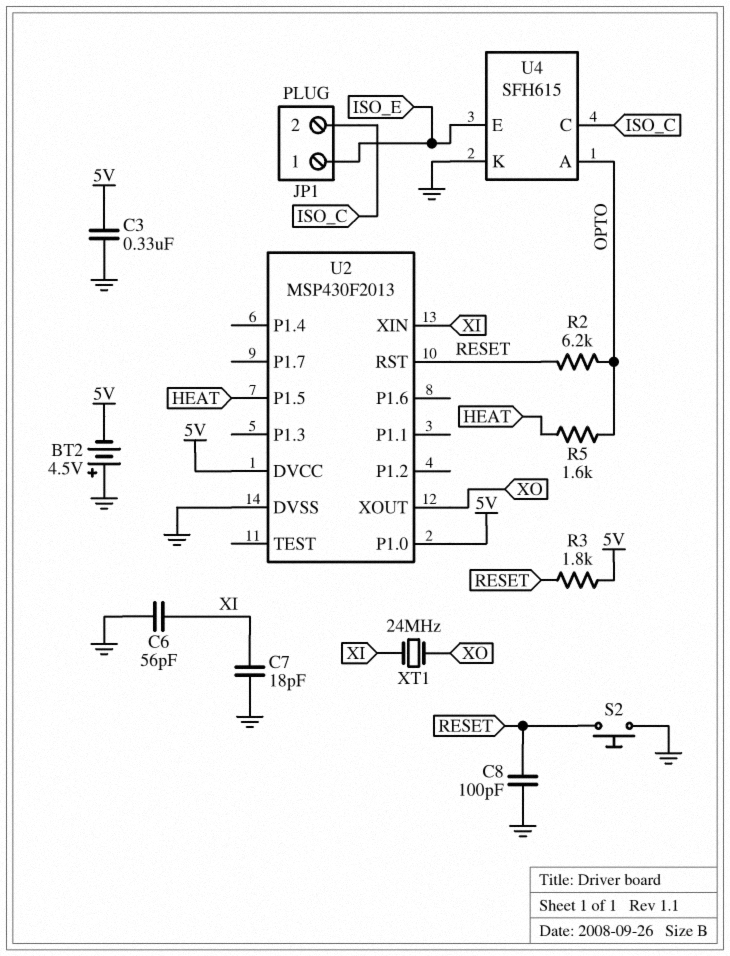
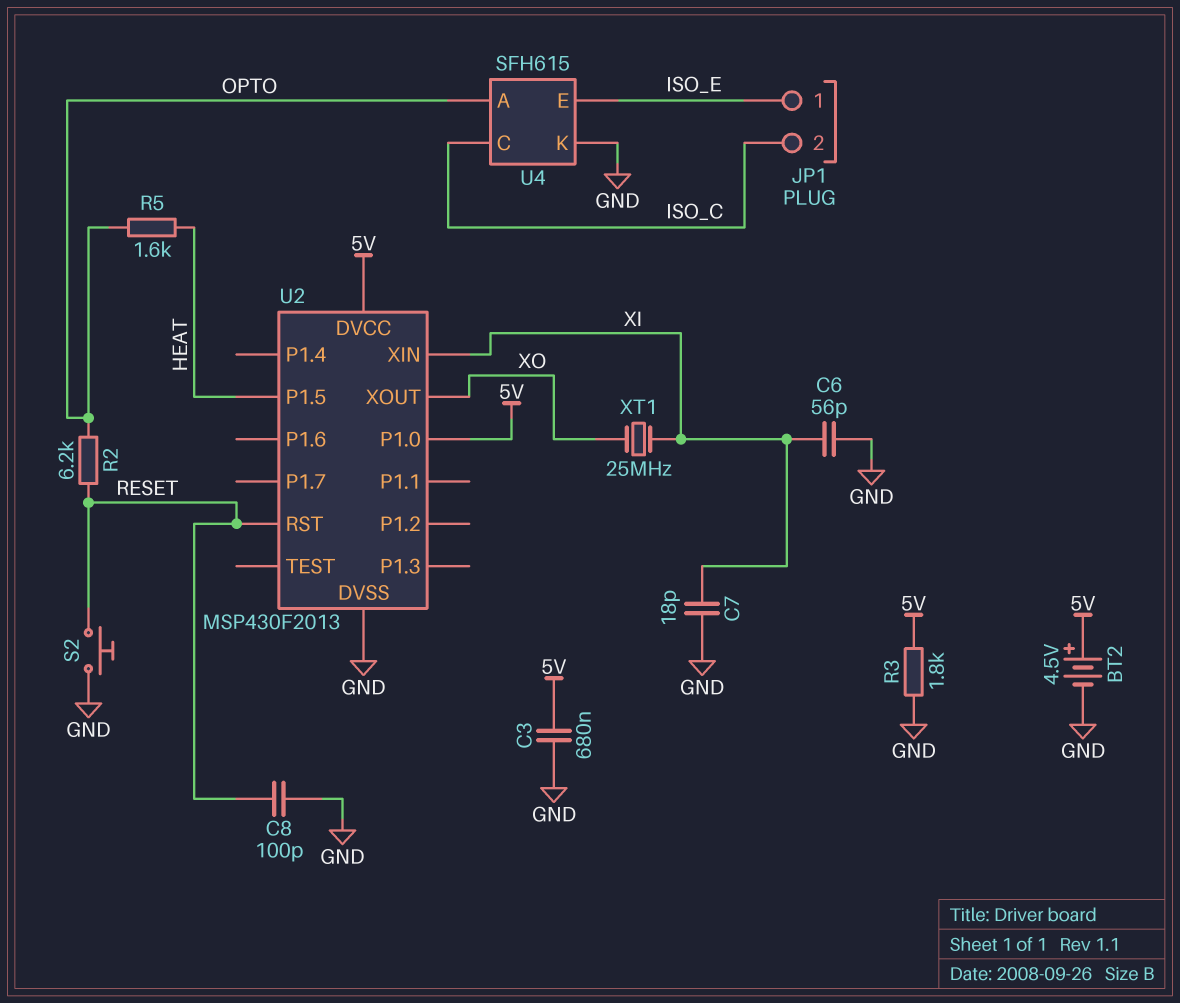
BT2: 4.5V (plus GND, minus 5V) -> 4.5V (plus 5V, minus GND)
C3: 330nF (5V, GND) -> 680nF (5V, GND)
R3: 1.8k (5V, RESET) -> 1.8k (5V, GND)
XT1: 24MHz (XI, XO) -> 25MHz (XI, XO)

